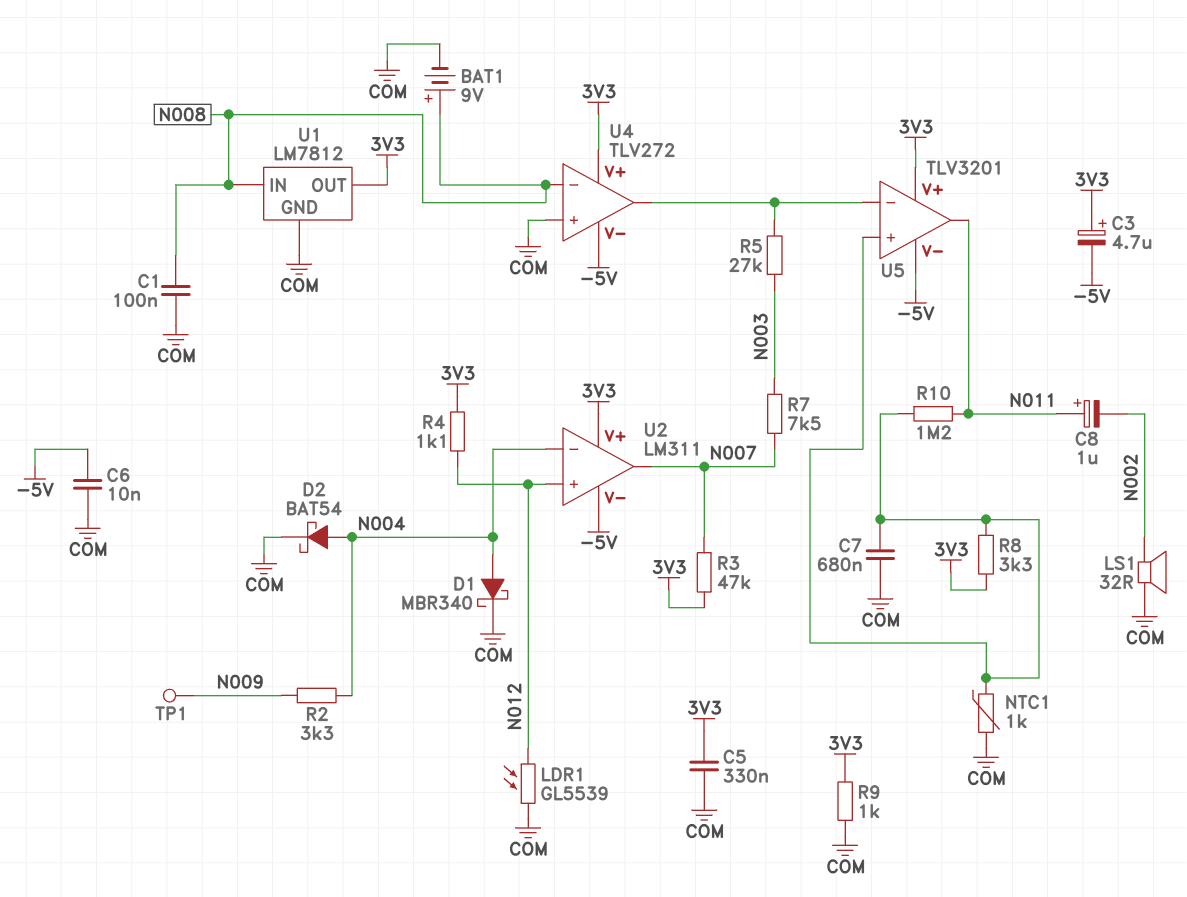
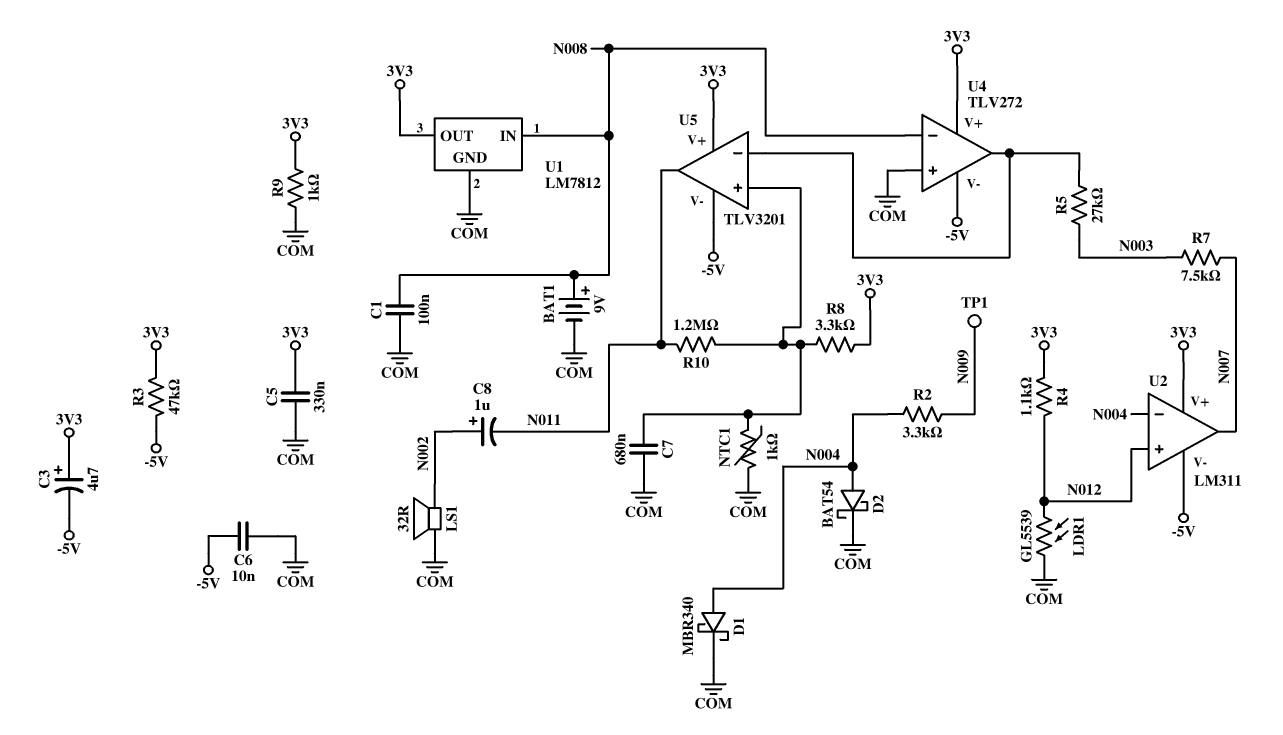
C8: 1uF (plus N011, minus N002) -> 1uF (plus N002, minus N011)
R3: 47k (3V3, N007) -> 47k (-5V, 3V3)

